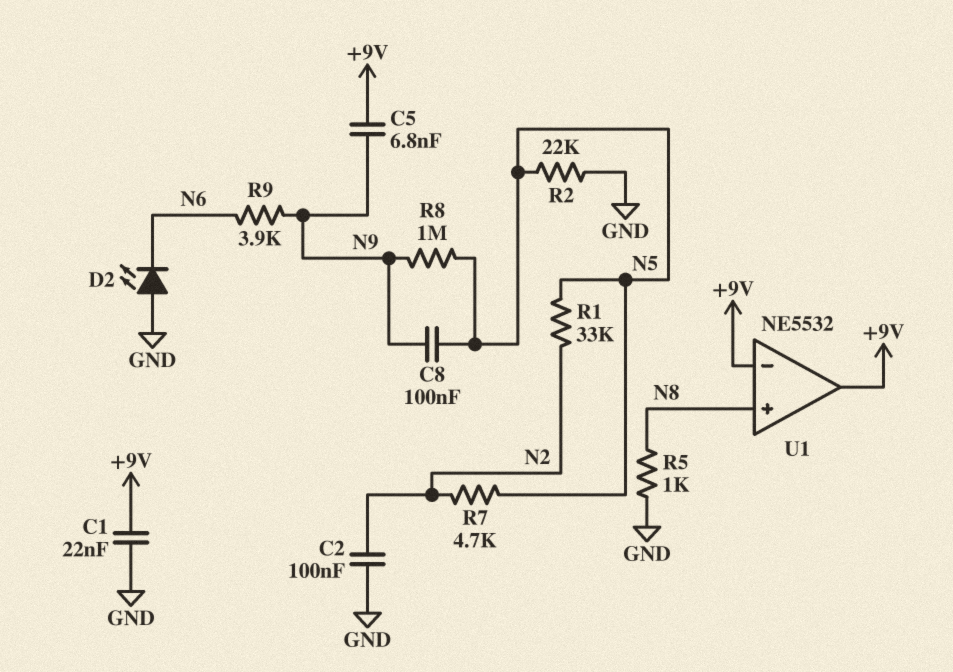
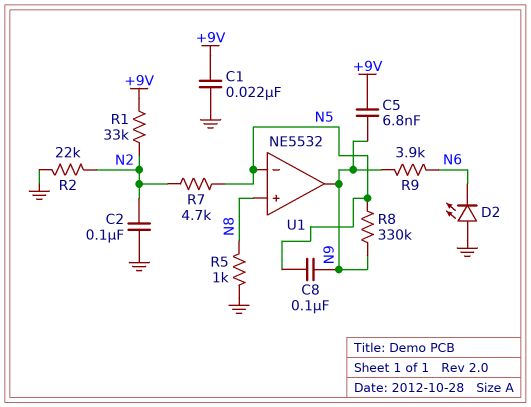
R1: 33k (N2, N5) -> 33k (+9V, N2)
R2: 22k (GND, N5) -> 22k (GND, N2)
R8: 1M (N5, N9) -> 330k (N5, N9)
U1 pin in-: +9V -> N5
U1 pin out: +9V -> N9

